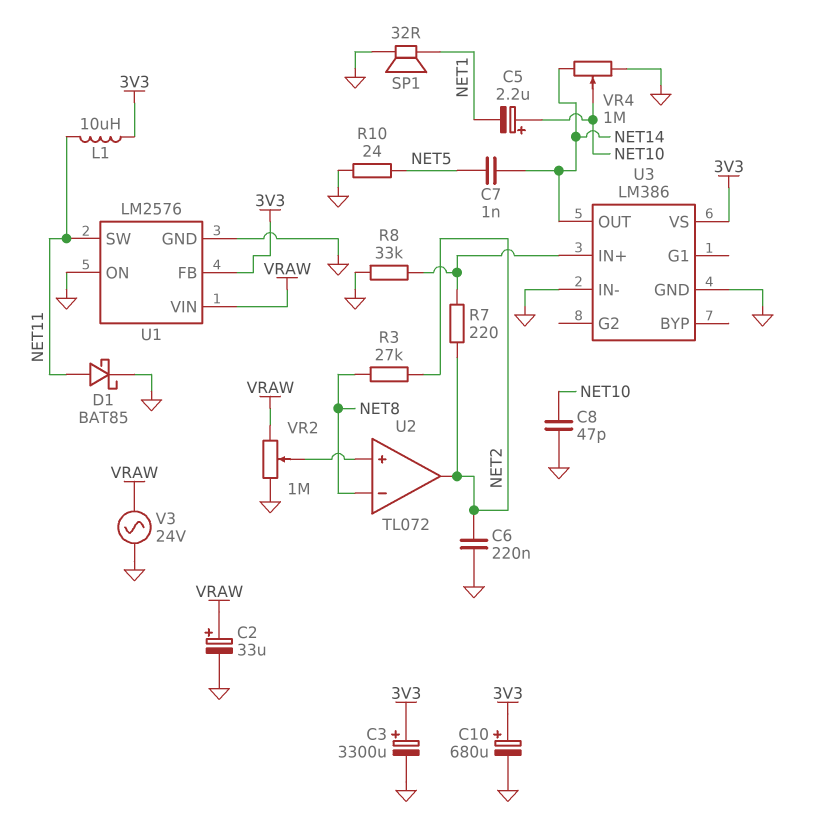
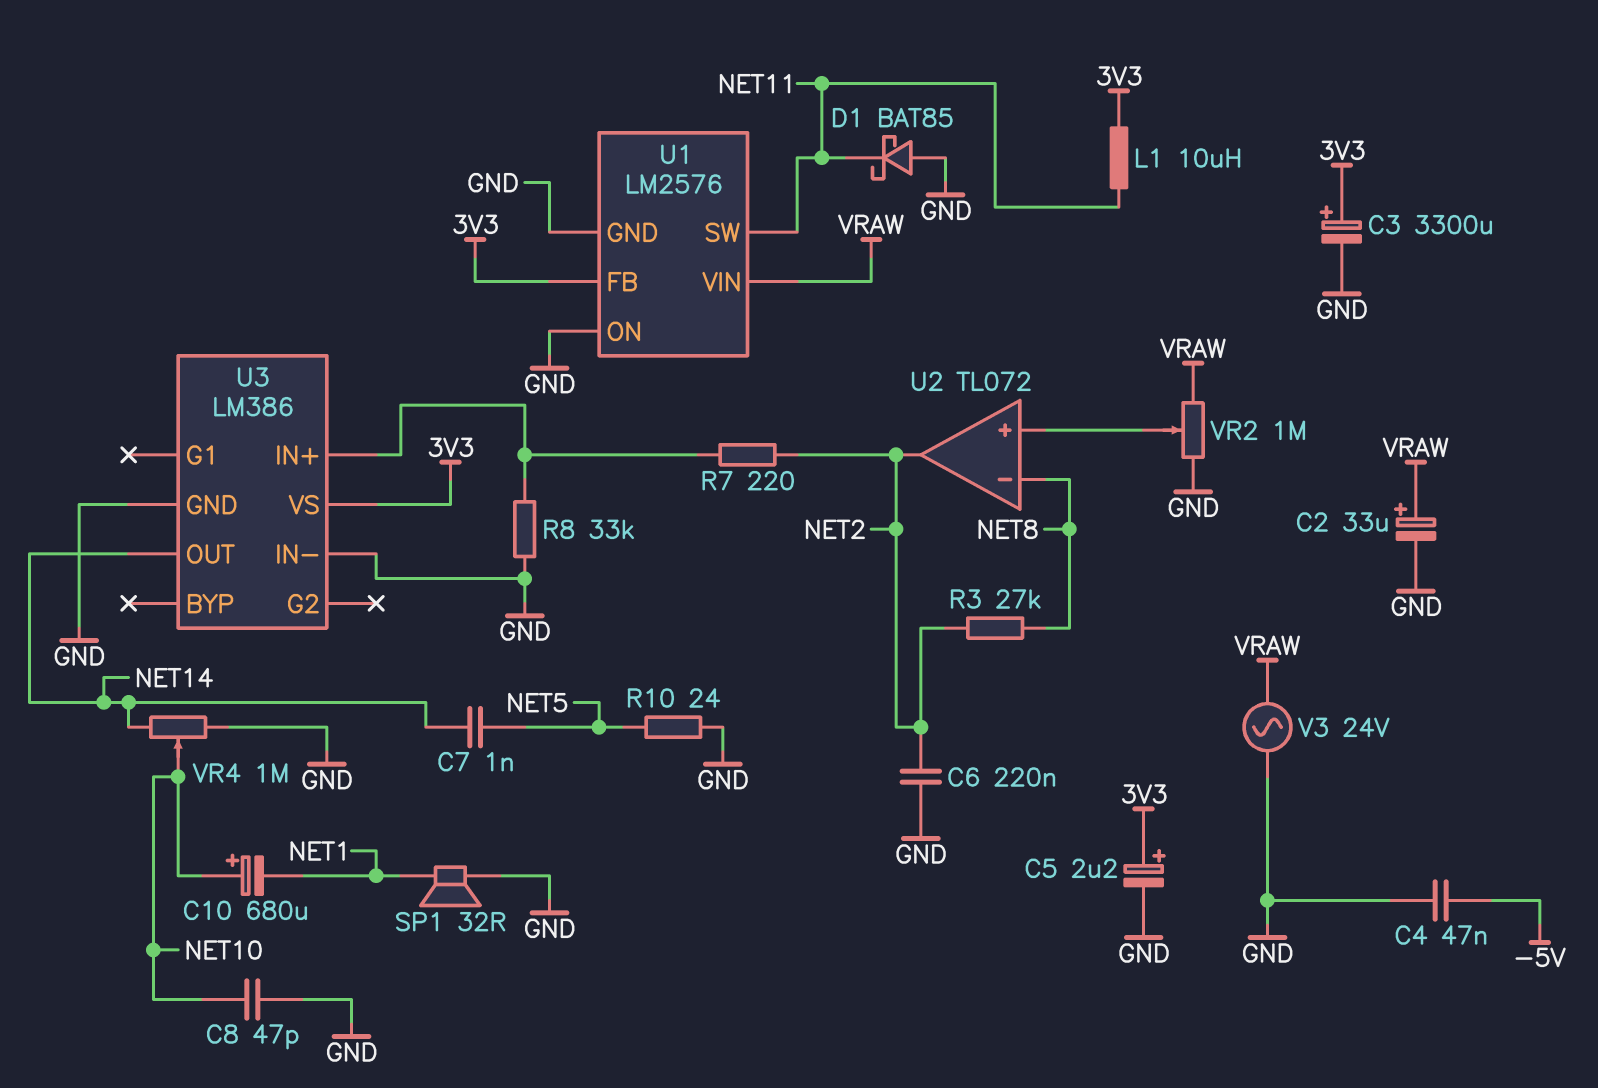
C4: none -> 47nF (-5V, GND)
C5: 2.2uF (plus NET10, minus NET1) -> 2.2uF (plus 3V3, minus GND)
C10: 680uF (plus 3V3, minus GND) -> 680uF (plus NET10, minus NET1)
D1: schottky BAT85 (A NET11, K GND) -> schottky BAT85 (A GND, K NET11)

